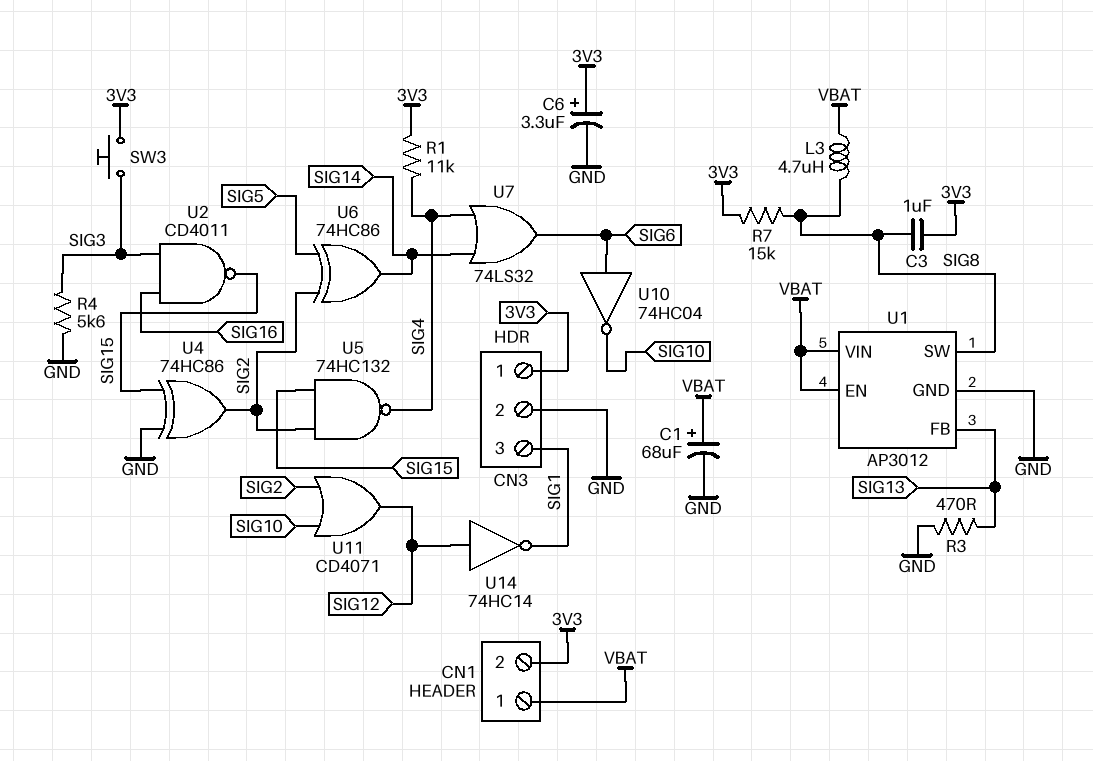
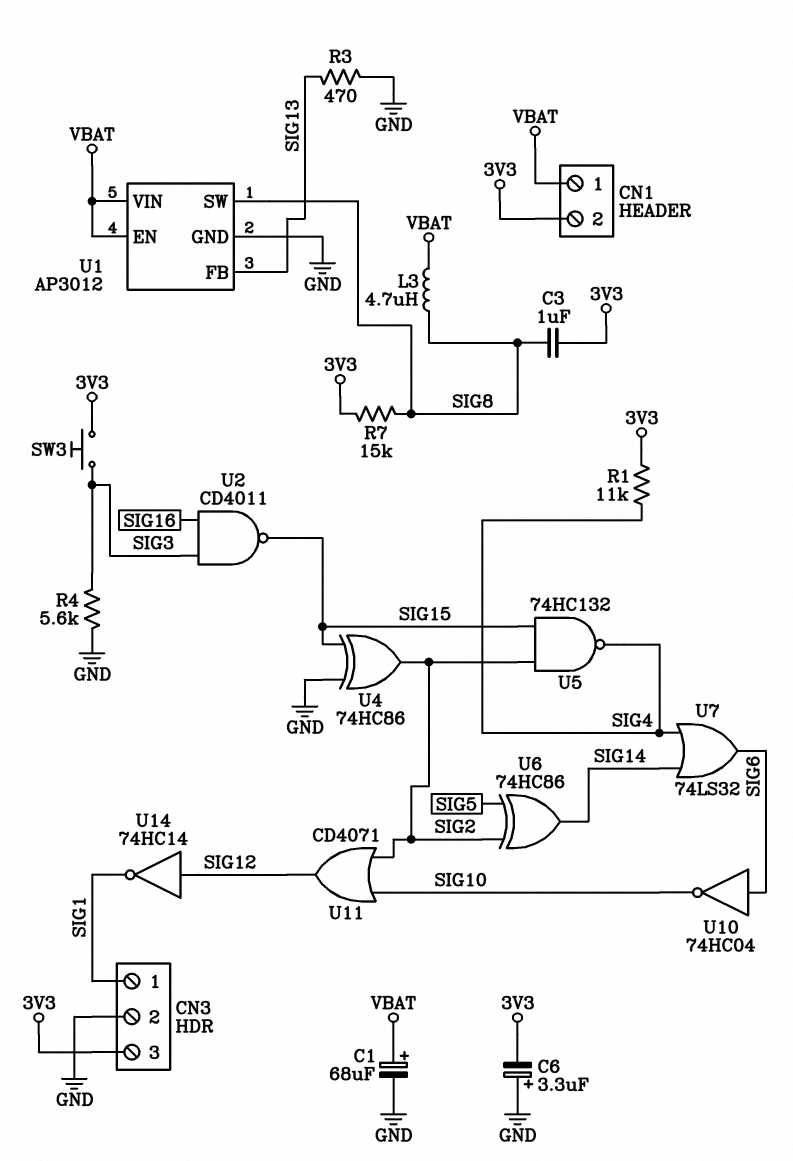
C6: 3.3uF (plus 3V3, minus GND) -> 3.3uF (plus GND, minus 3V3)
CN3 pin 1: 3V3 -> SIG1
CN3 pin 3: SIG1 -> 3V3

